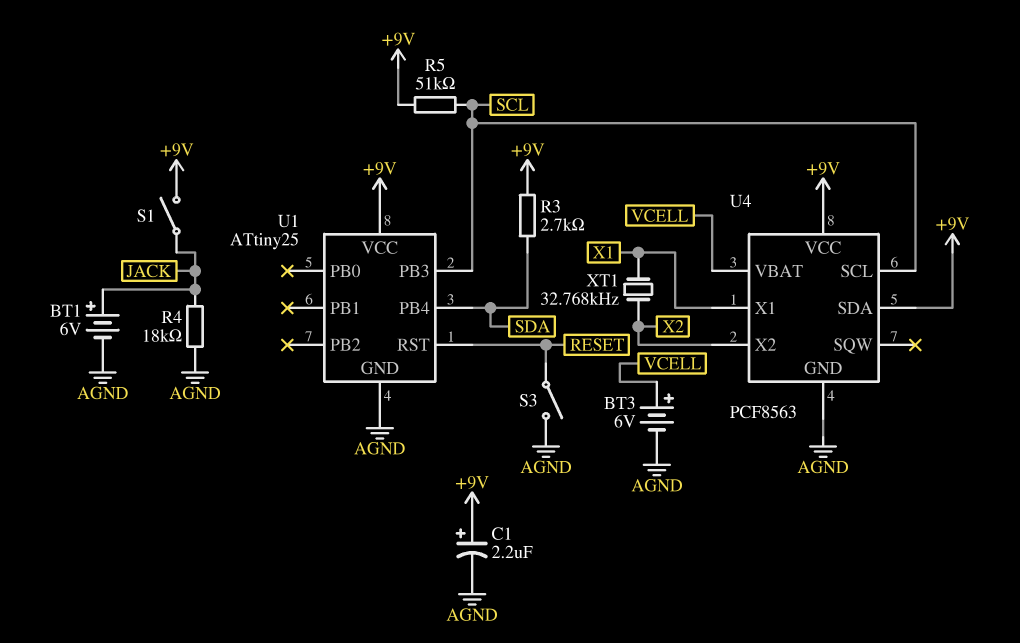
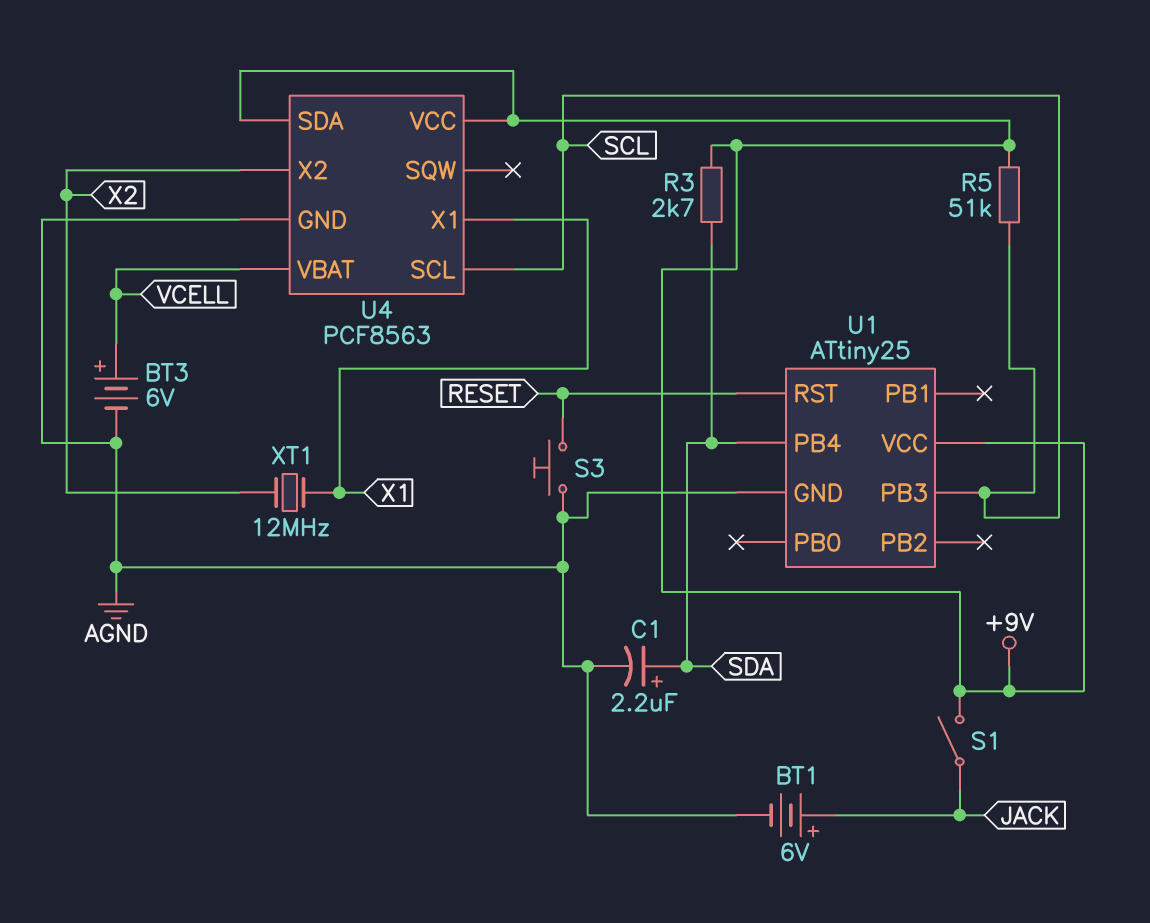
C1: 2.2uF (plus +9V, minus AGND) -> 2.2uF (plus SDA, minus AGND)
R4: 18k (AGND, JACK) -> none
S3: switch (AGND, RESET) -> button (AGND, RESET)
XT1: 32.768kHz (X1, X2) -> 12MHz (X1, X2)

